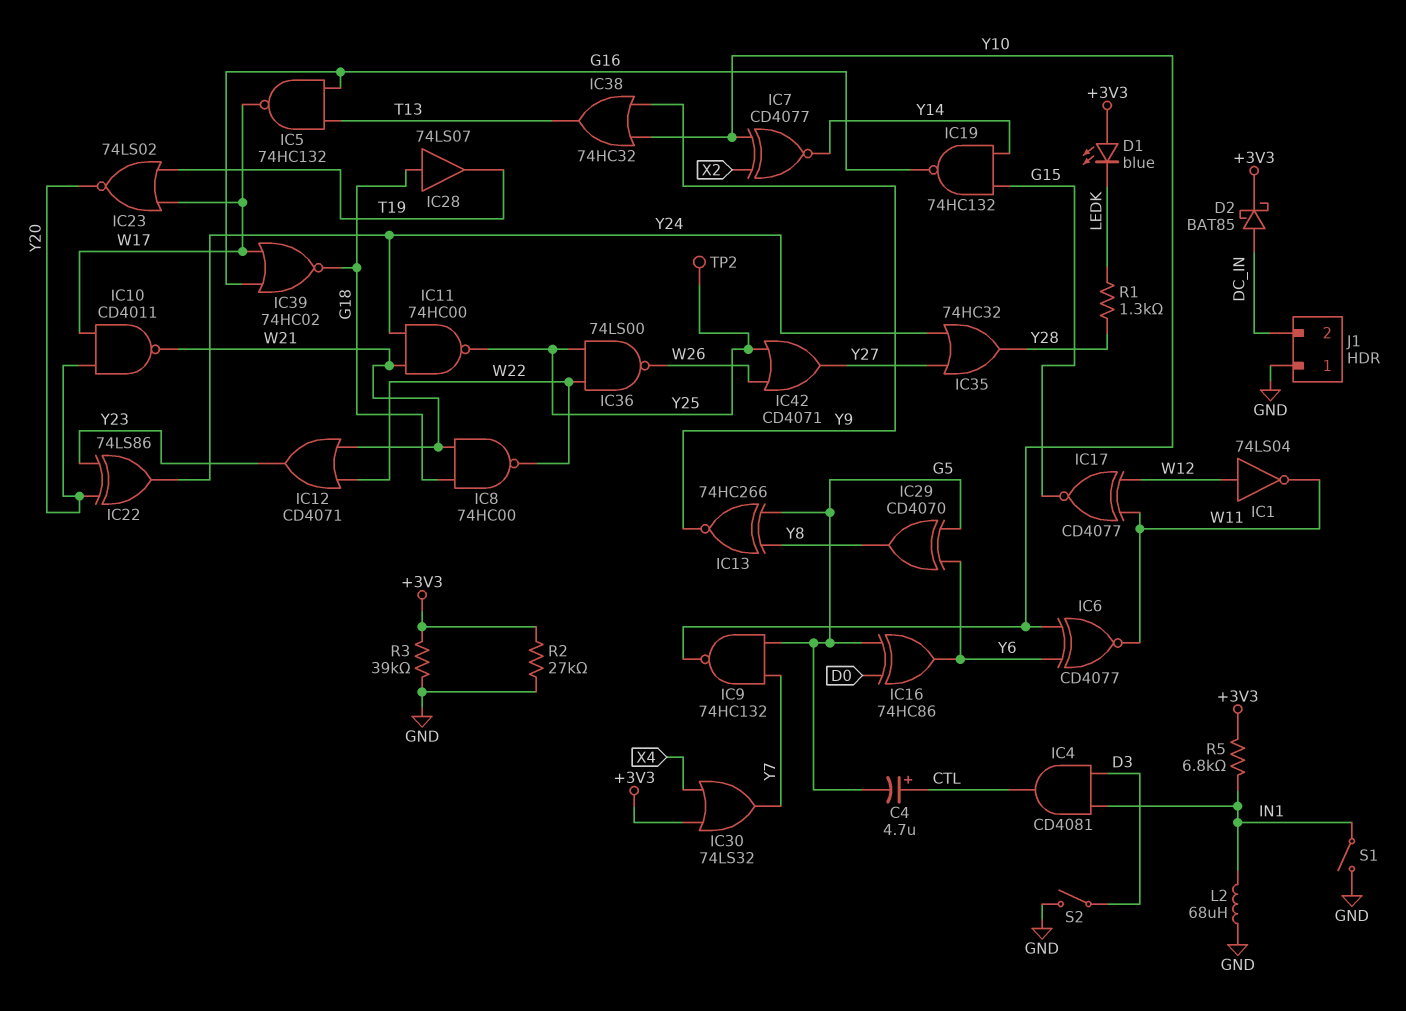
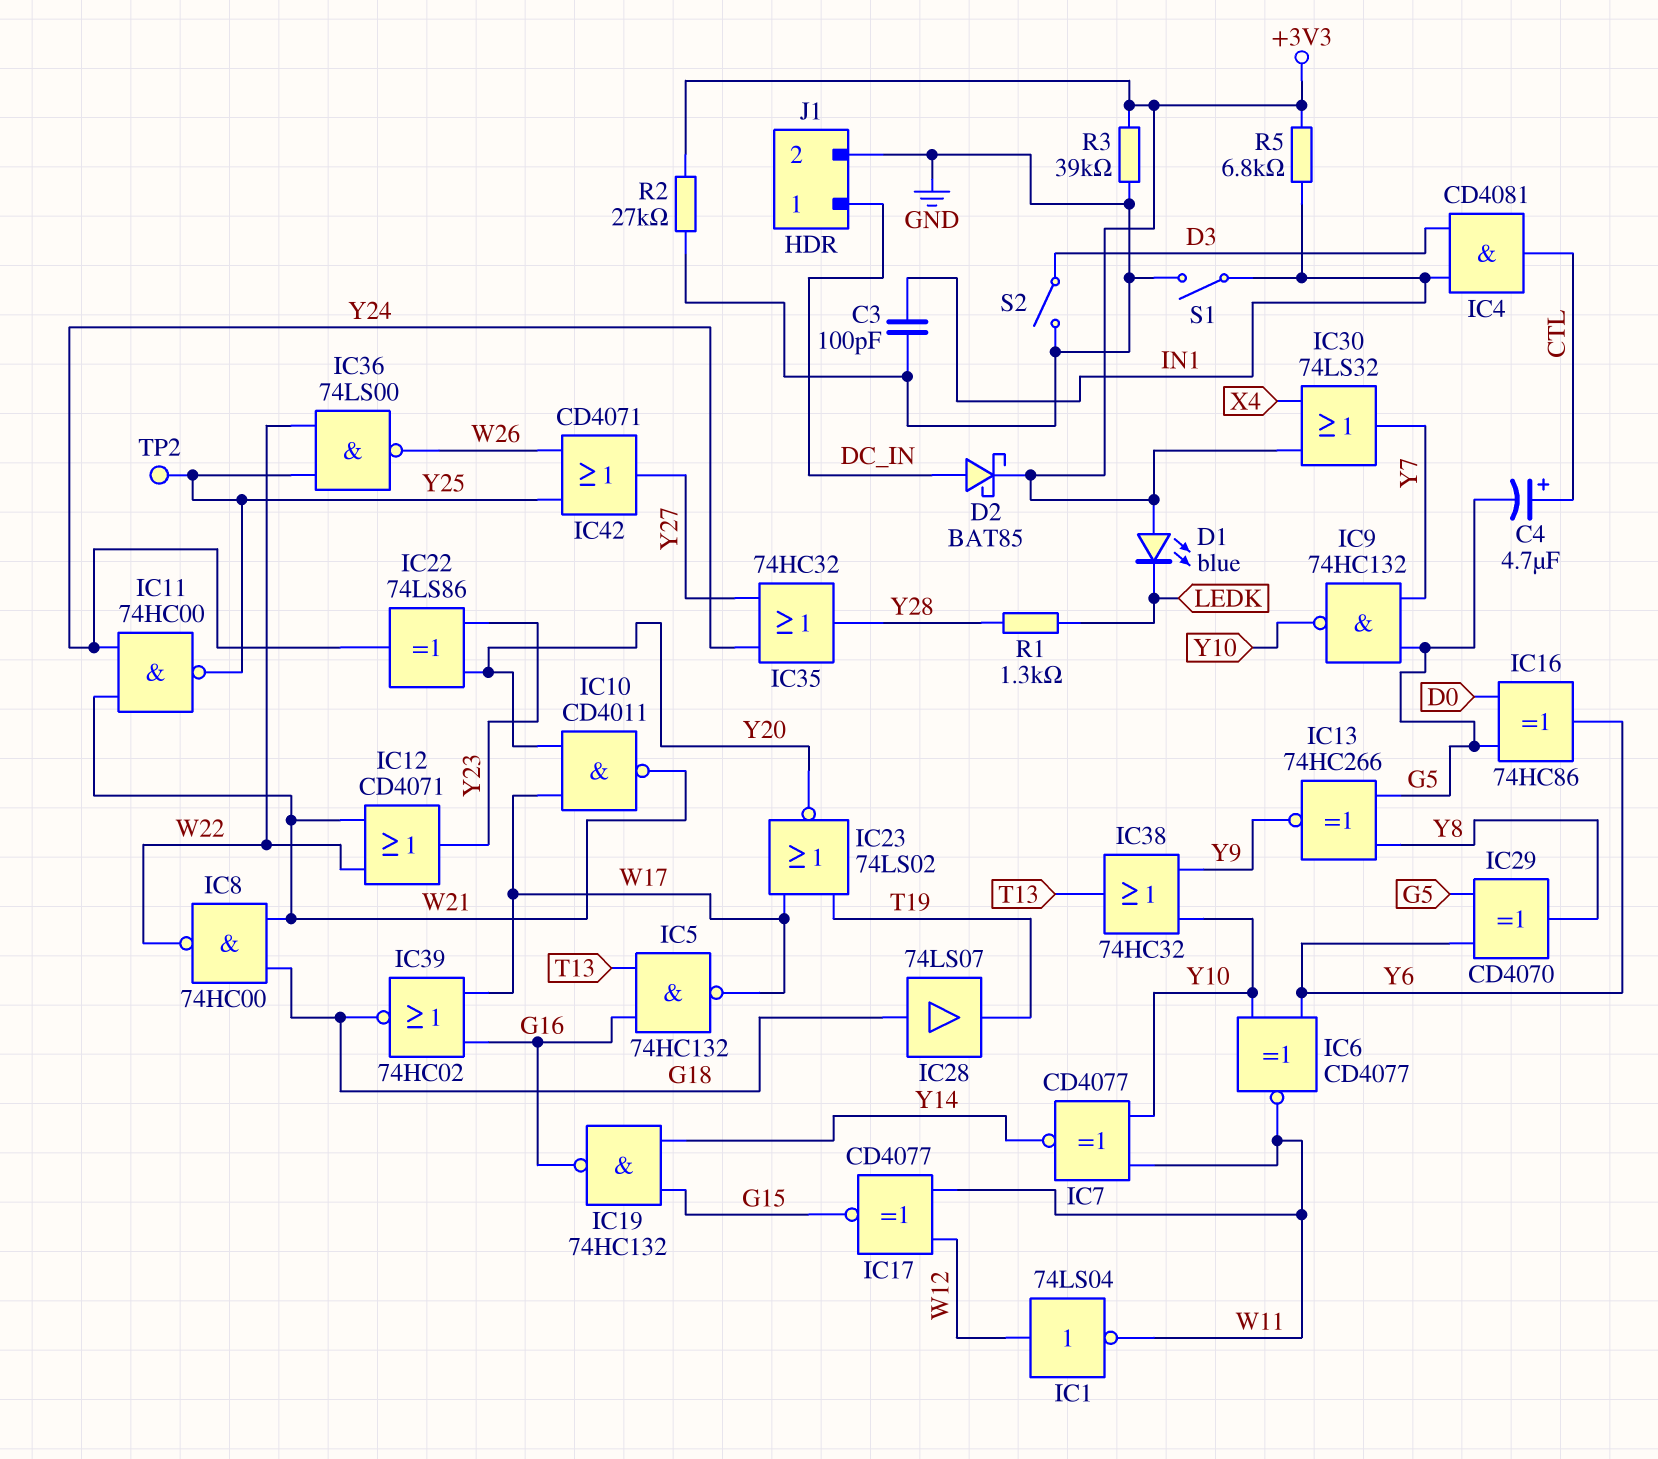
C3: none -> 100pF (GND, IN1)
IC7: XNOR CD4077 (in X2, in Y10, out Y14) -> XNOR CD4077 (in W11, in Y10, out Y14)
J1 pin 1: GND -> DC_IN
J1 pin 2: DC_IN -> GND
L2: 68uH (GND, IN1) -> none

